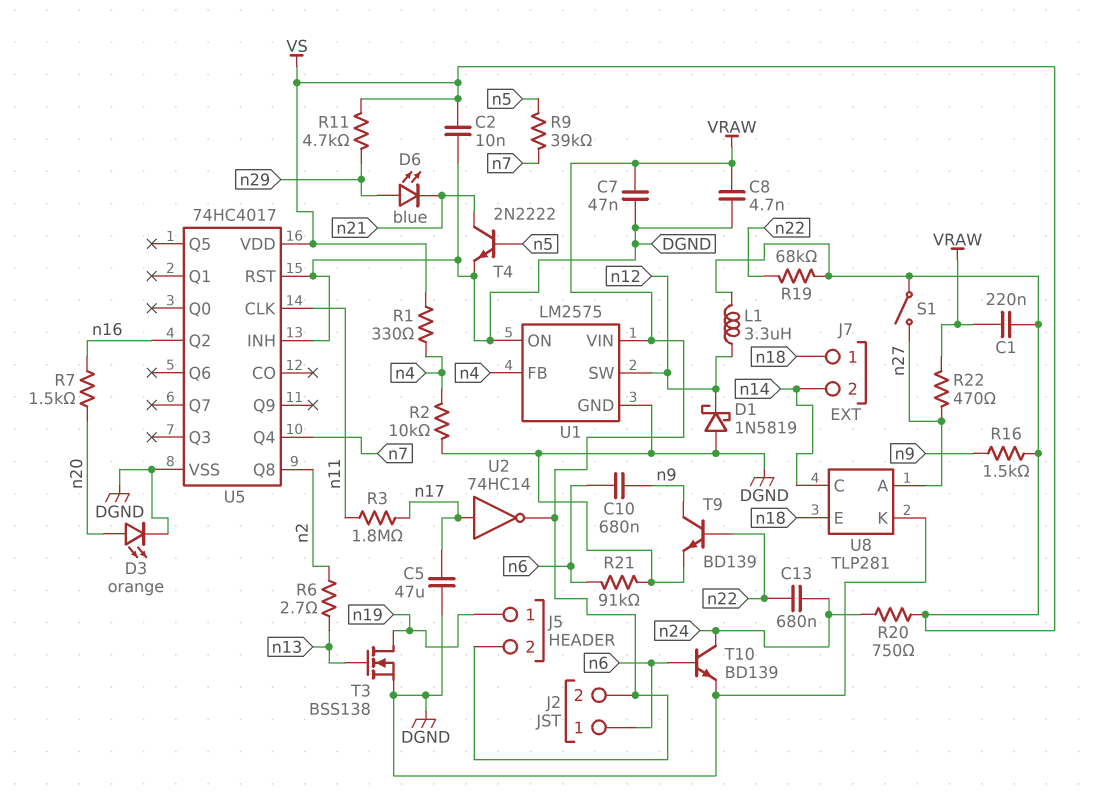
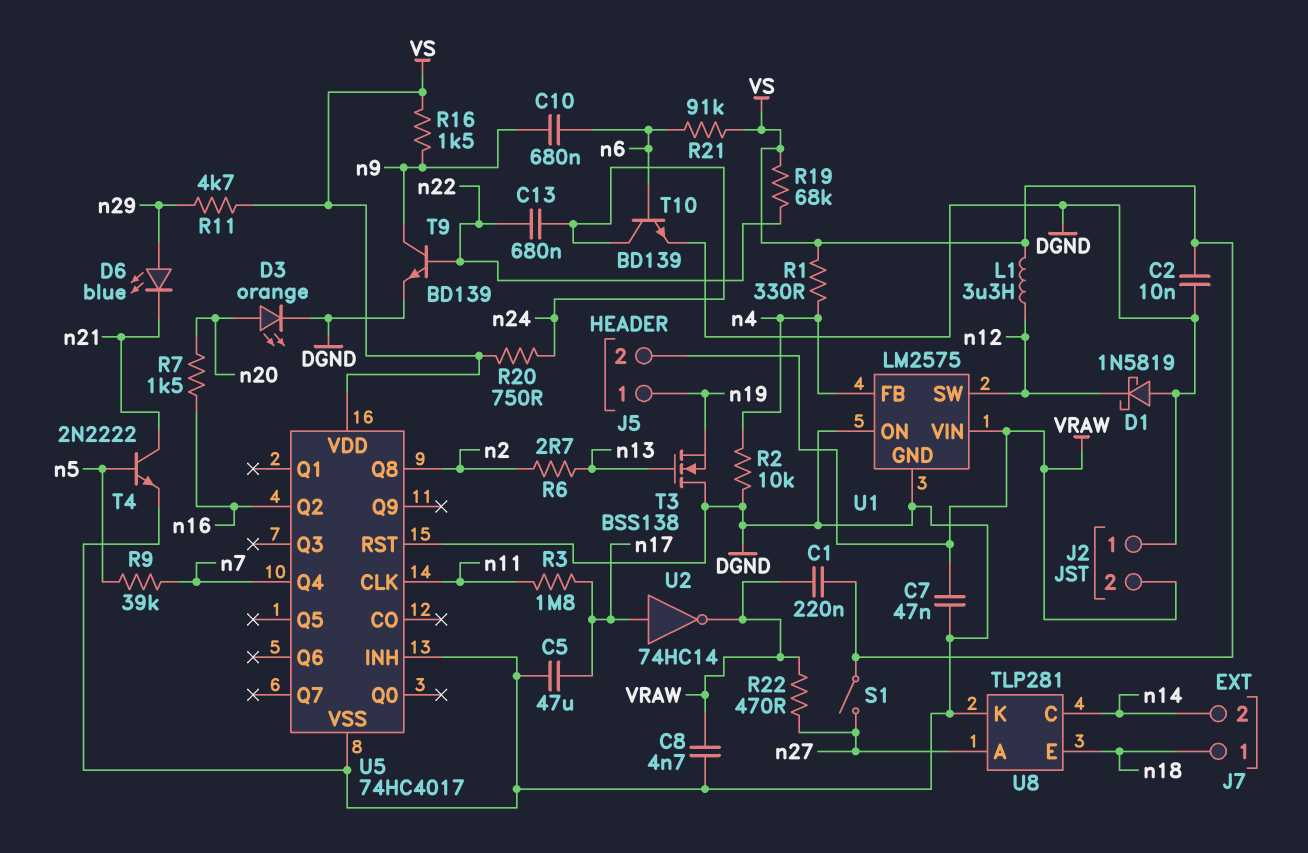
J2 pin 1: n6 -> DGND
R21: 91k (DGND, n6) -> 91k (VS, n6)
T3: NMOS BSS138 (G n13, D n19, S DGND) -> NMOS BSS138 (G n13, D DGND, S n19)

